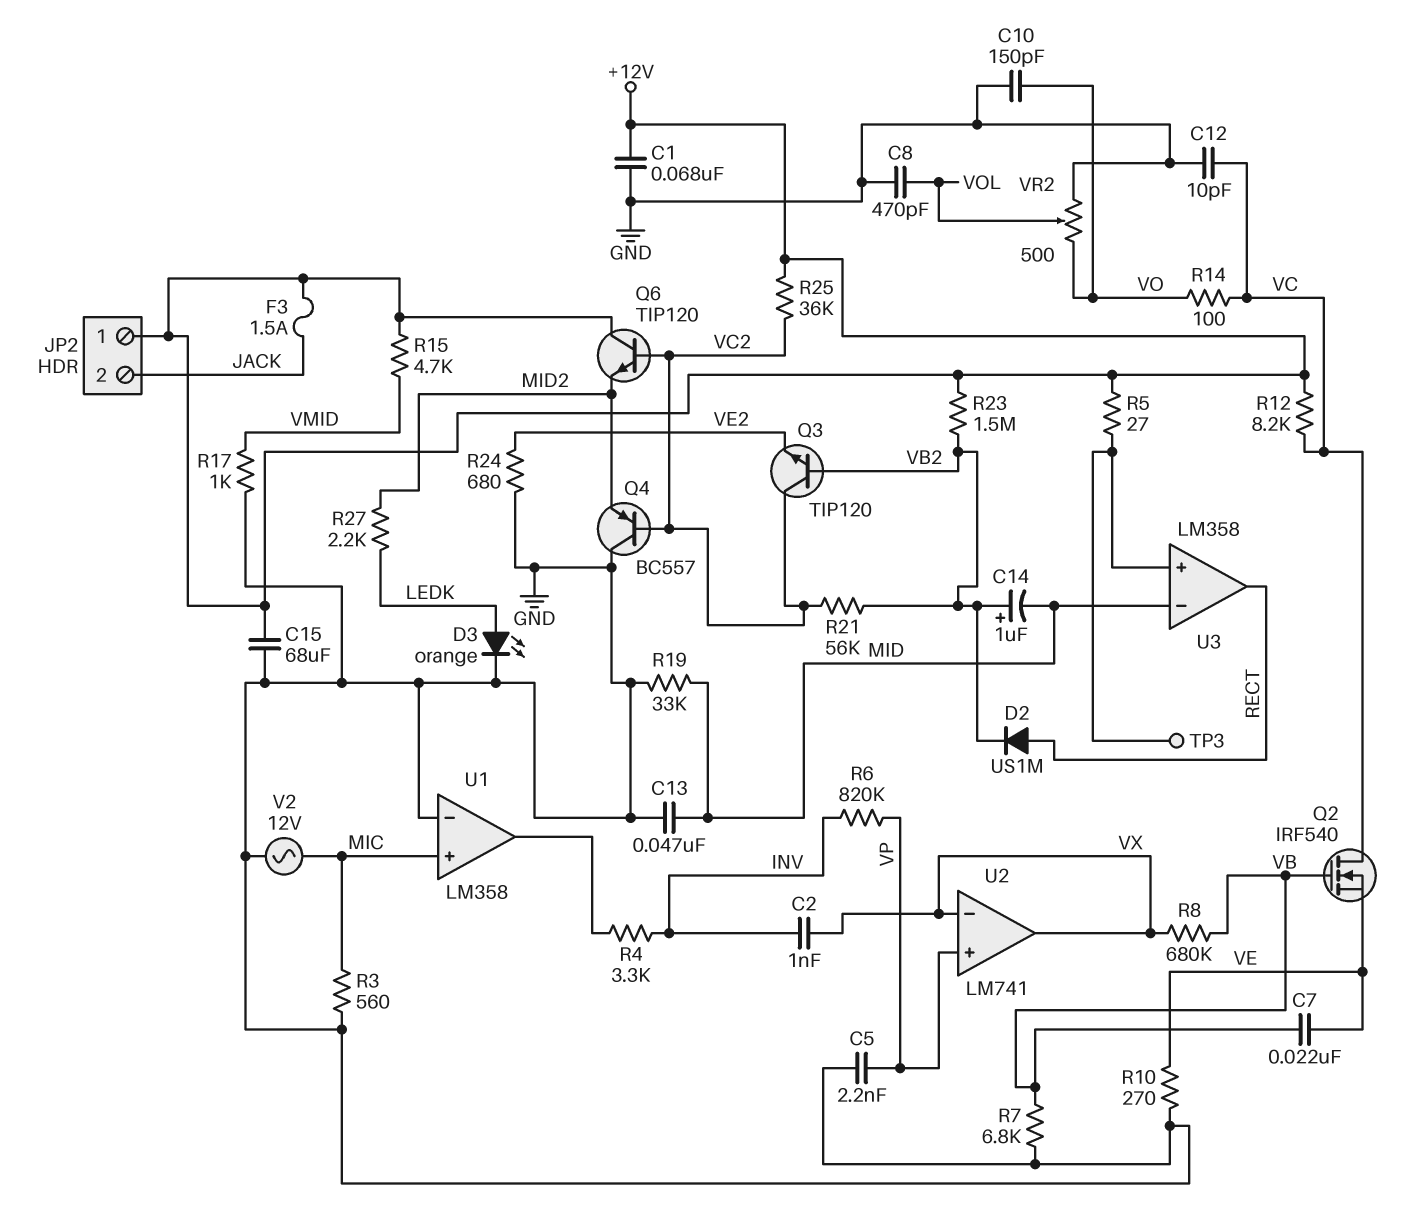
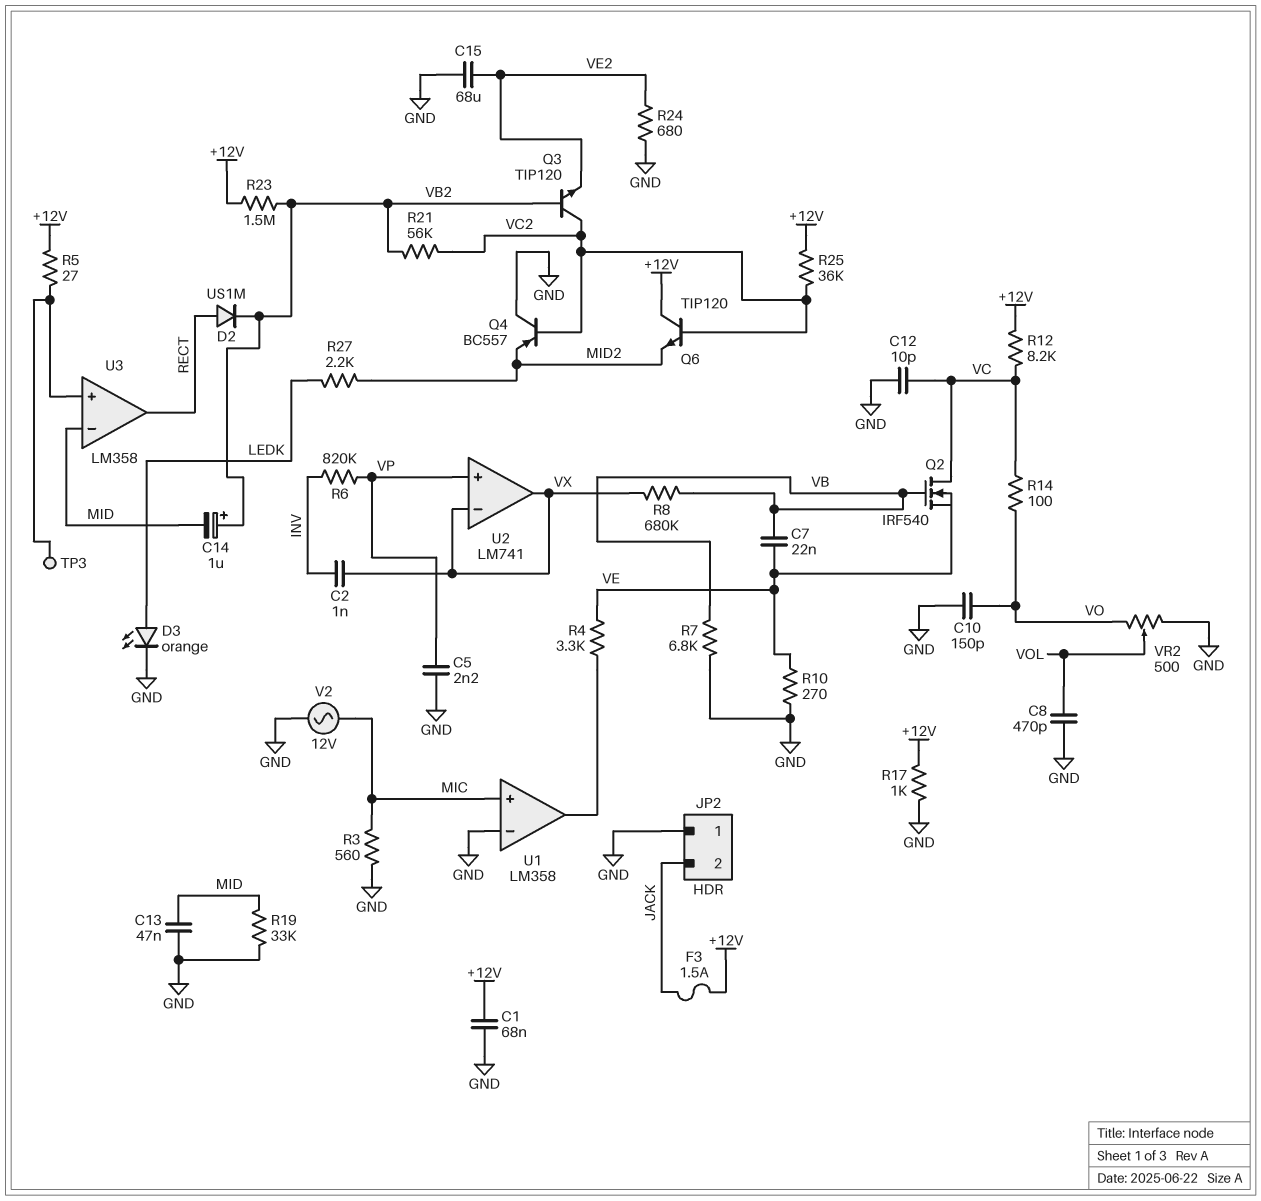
C15: 68uF (+12V, GND) -> 68uF (GND, VE2)
JP2 pin 1: +12V -> GND
R4: 3.3k (INV, U1/out) -> 3.3k (U1/out, VE)
R15: 4.7k (+12V, VMID) -> none
R17: 1k (GND, VMID) -> 1k (+12V, GND)

